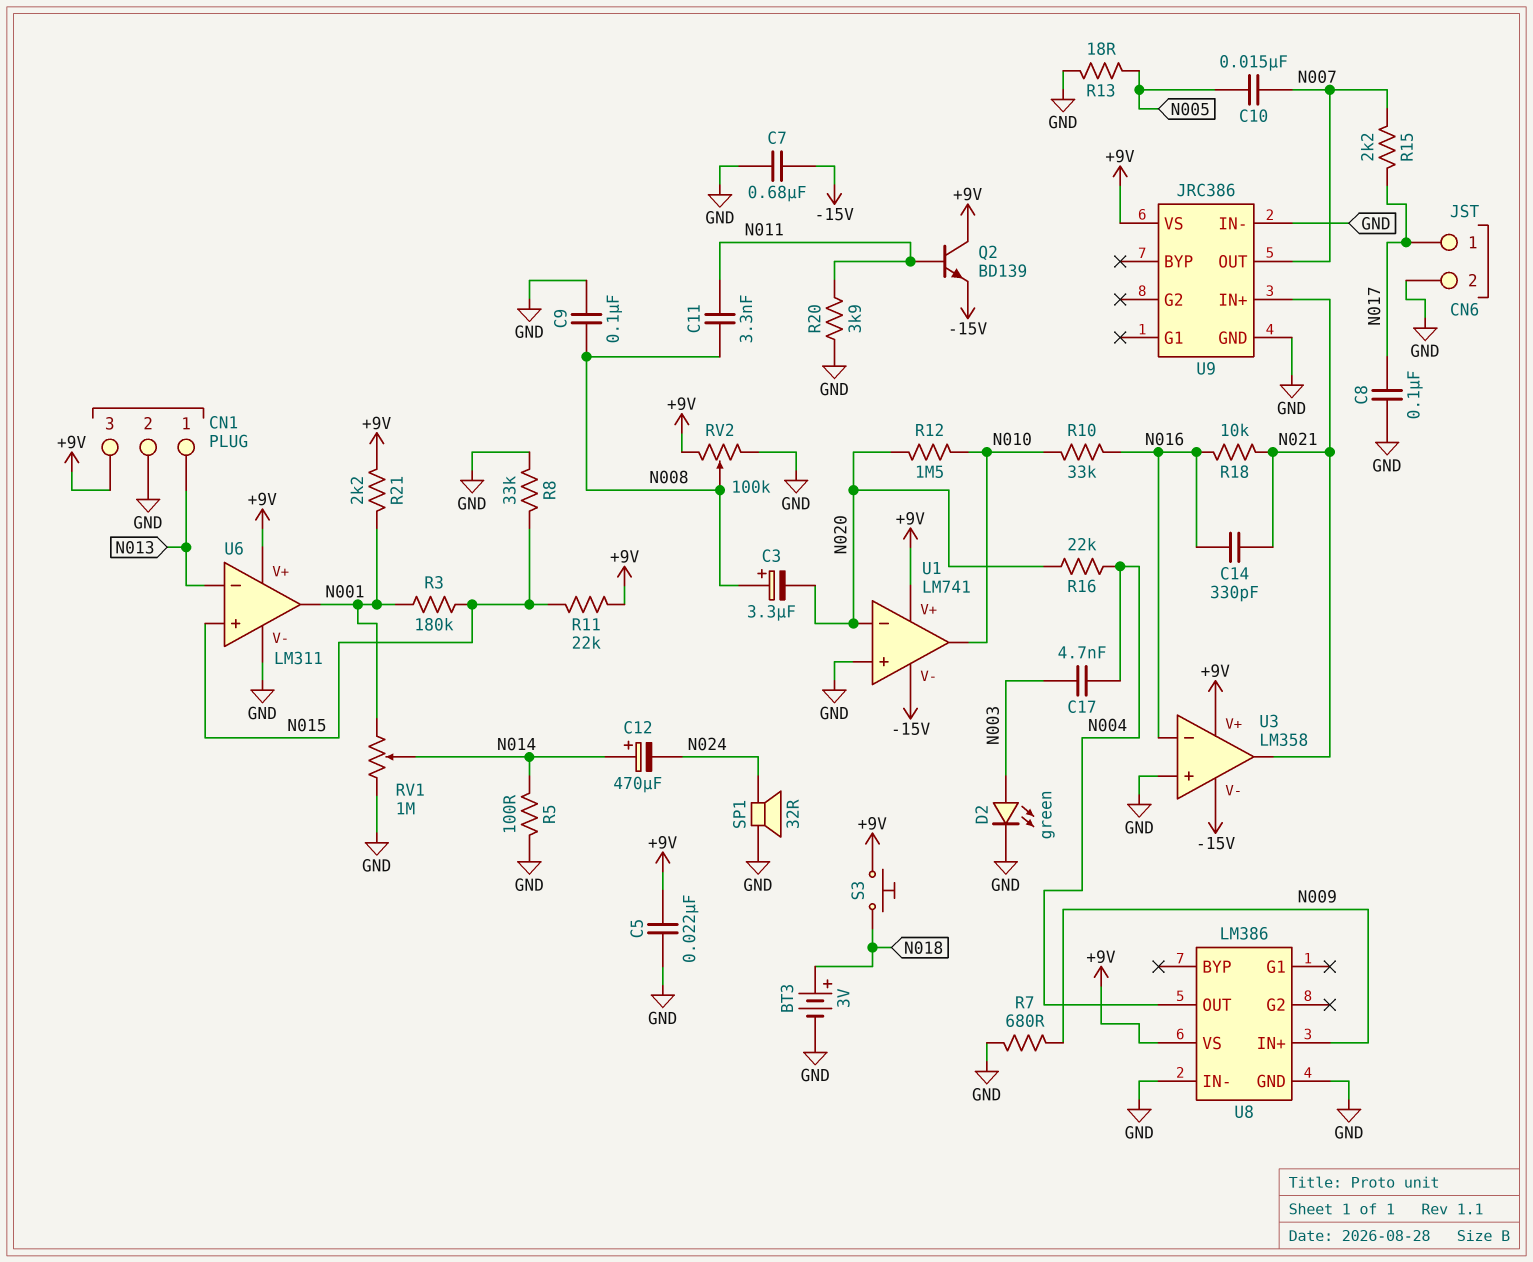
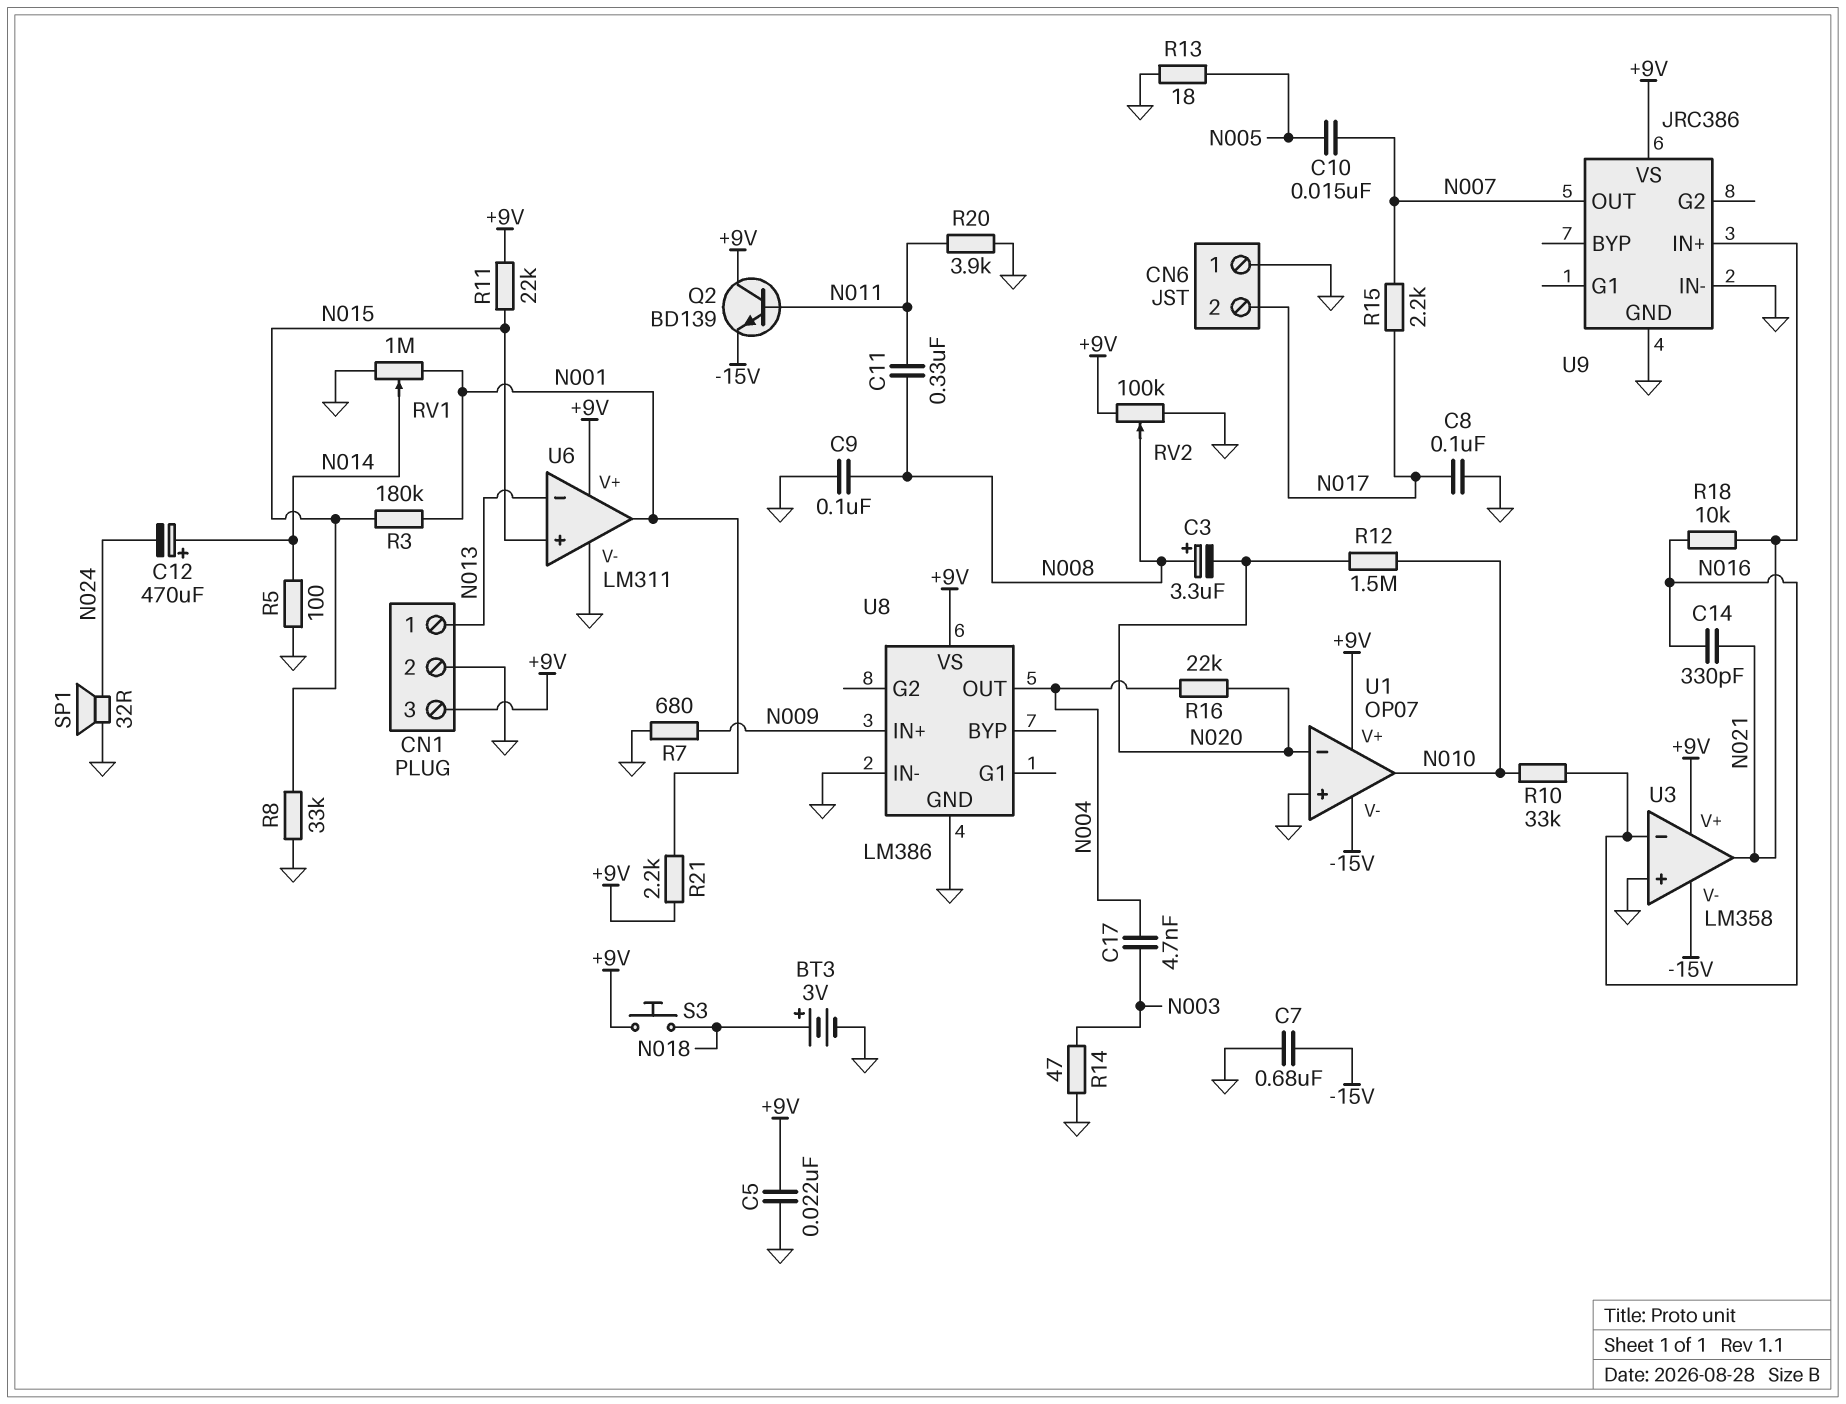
C11: 3.3nF (N008, N011) -> 330nF (N008, N011)
CN6 pin 1: N017 -> GND
CN6 pin 2: GND -> N017
D2: LED green (A N003, K GND) -> none
R14: none -> 47 (GND, N003)
U1: LM741 -> OP07

